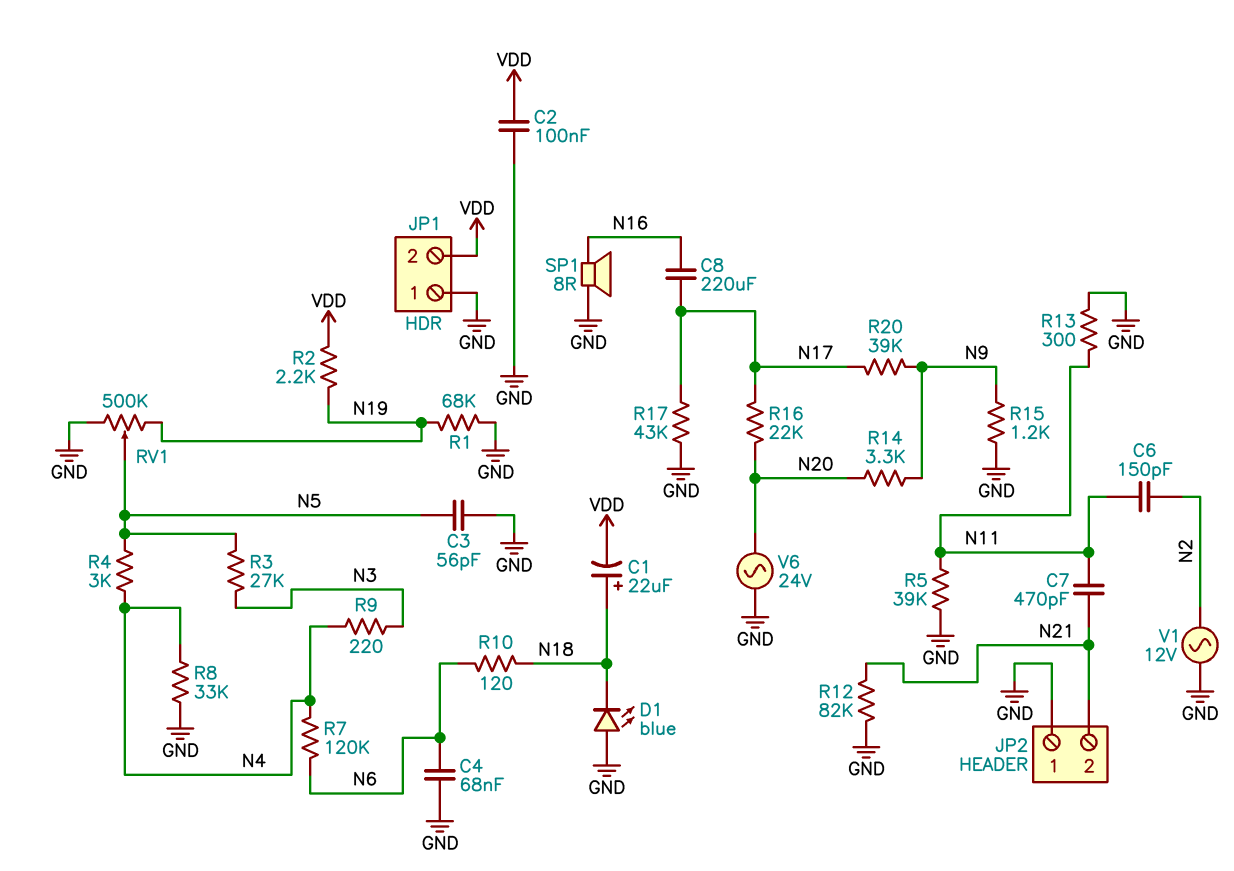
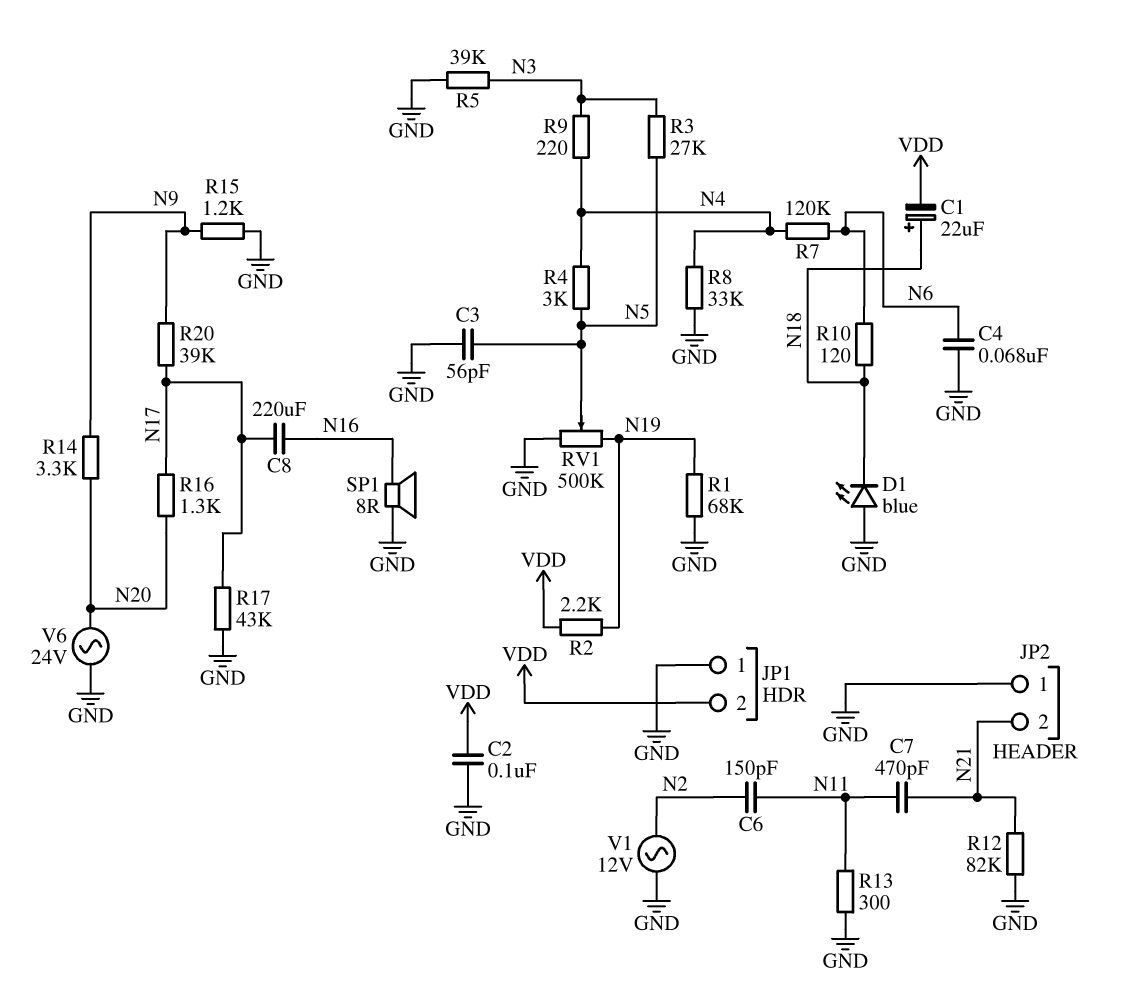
R5: 39k (GND, N11) -> 39k (GND, N3)
R16: 22k (N17, N20) -> 1.3k (N17, N20)

